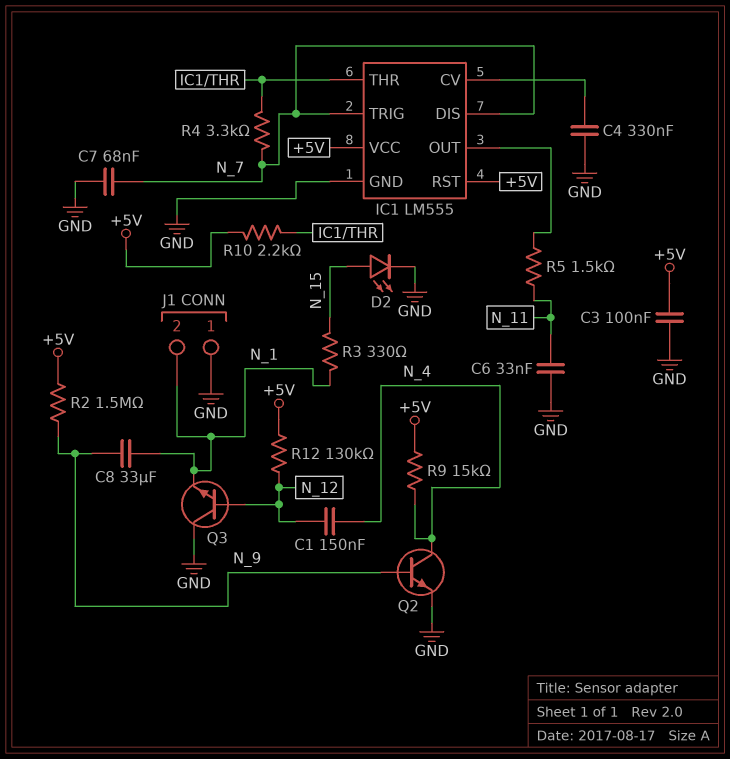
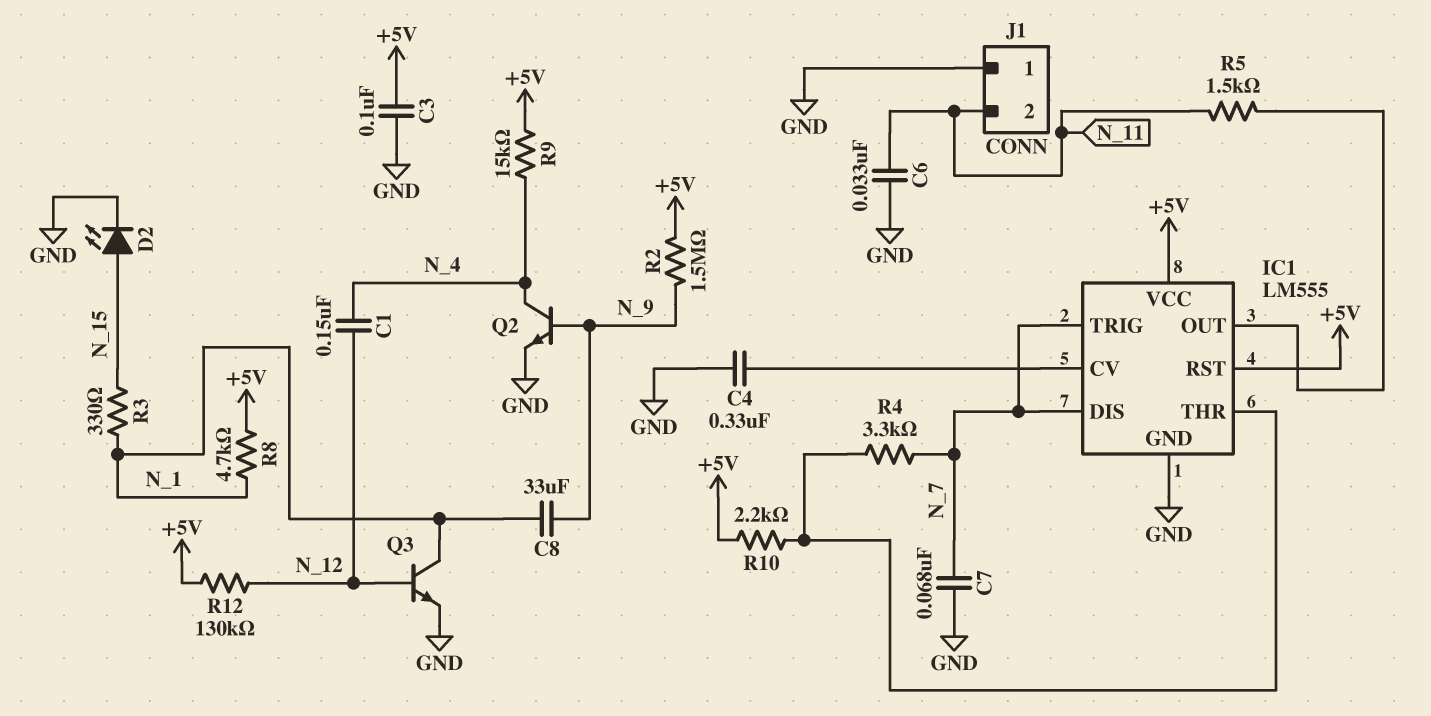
J1 pin 2: N_1 -> N_11
Q3: NPN (B N_12, C GND, E N_1) -> NPN (B N_12, C N_1, E GND)
R8: none -> 4.7k (+5V, N_1)

